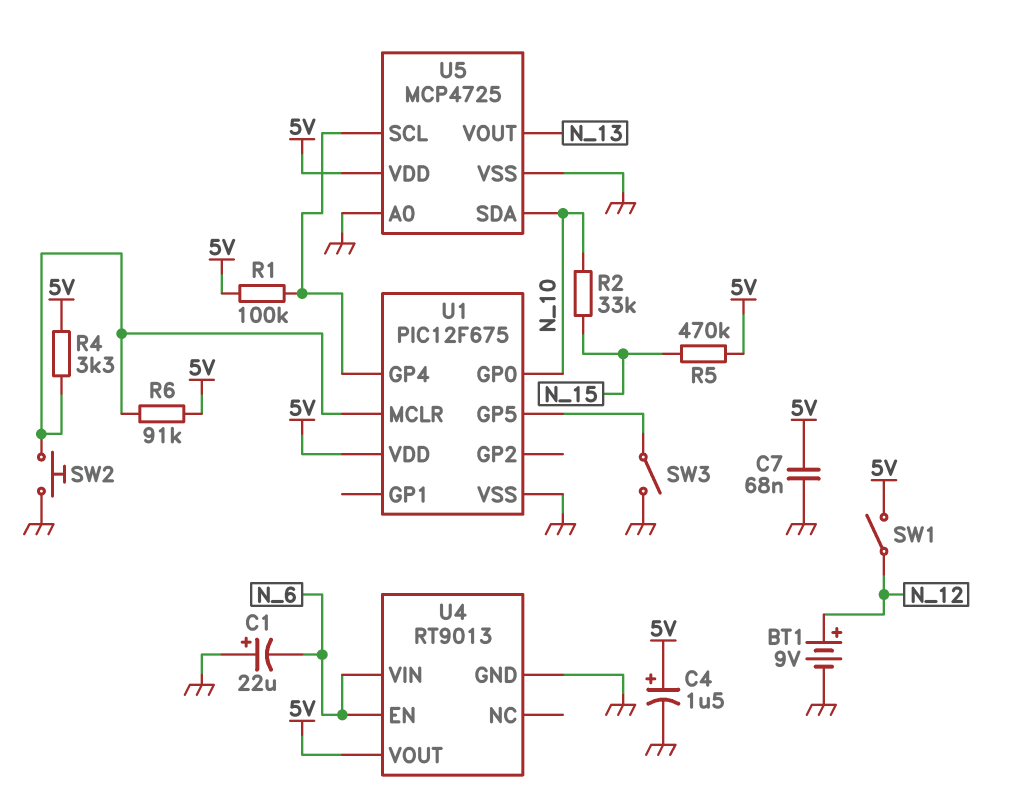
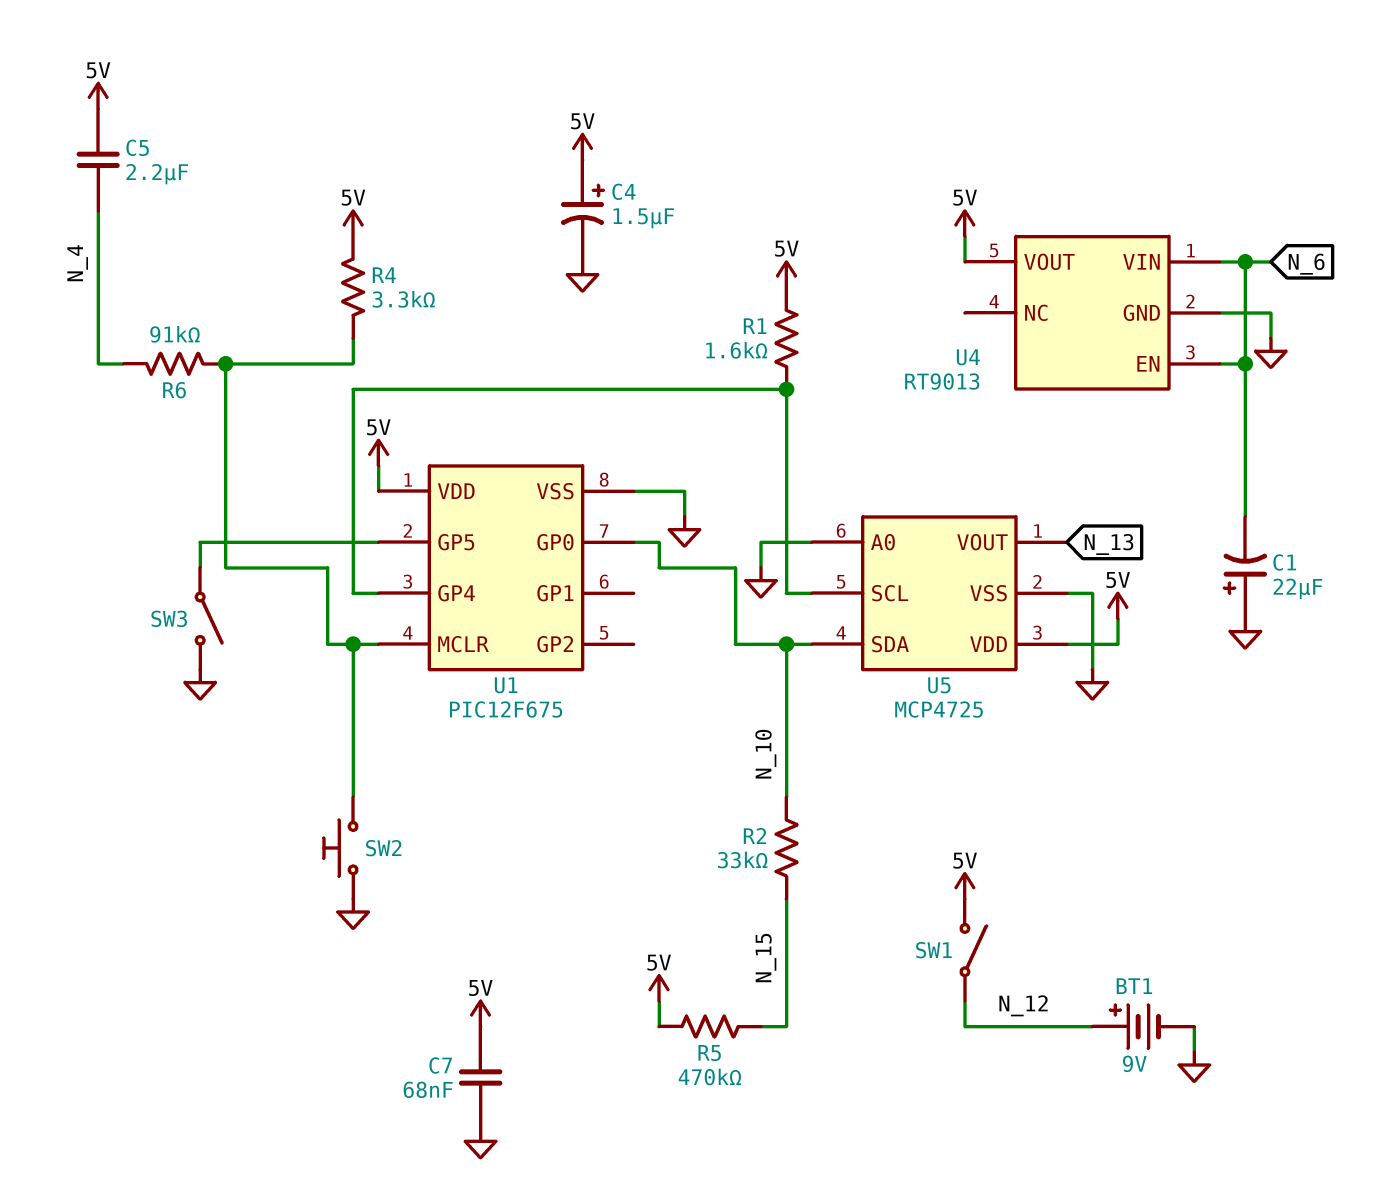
C5: none -> 2.2uF (5V, N_4)
R1: 100k (5V, U1/GP4) -> 1.6k (5V, U1/GP4)
R6: 91k (5V, U1/MCLR) -> 91k (N_4, U1/MCLR)

